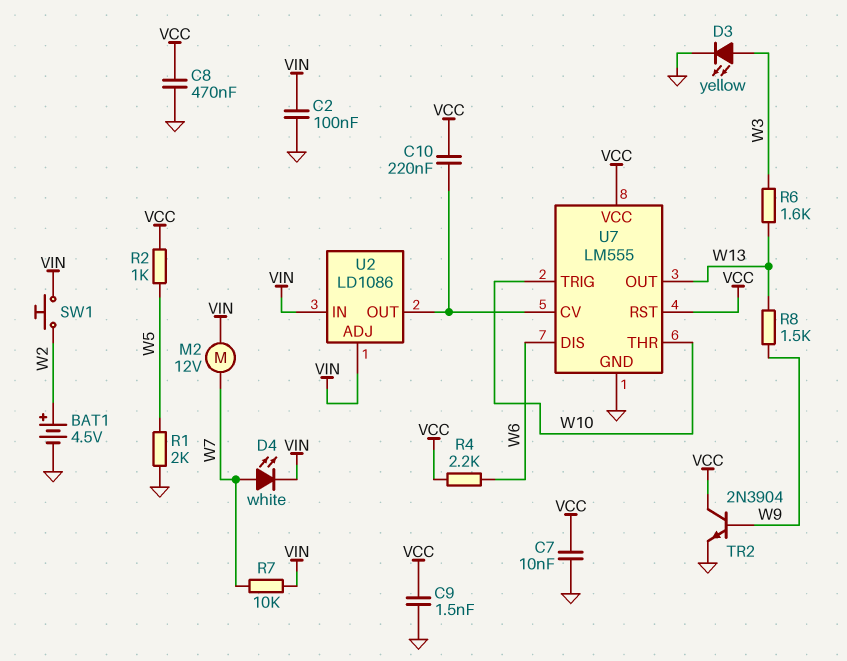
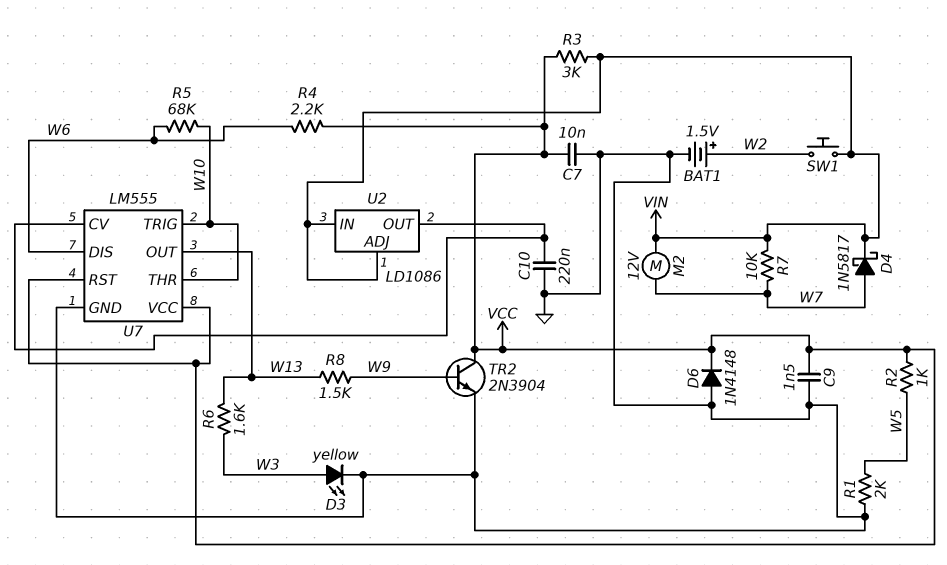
BAT1: 4.5V (plus W2, minus GND) -> 1.5V (plus W2, minus GND)
C2: 100nF (GND, VIN) -> none
C8: 470nF (GND, VCC) -> none
C10: 220nF (U2/OUT, VCC) -> 220nF (GND, U2/OUT)
D4: LED white (A W7, K VIN) -> schottky 1N5817 (A W7, K VIN)
D6: none -> diode 1N4148 (A GND, K VCC)
R3: none -> 3k (VCC, VIN)
R5: none -> 68k (W6, W10)

